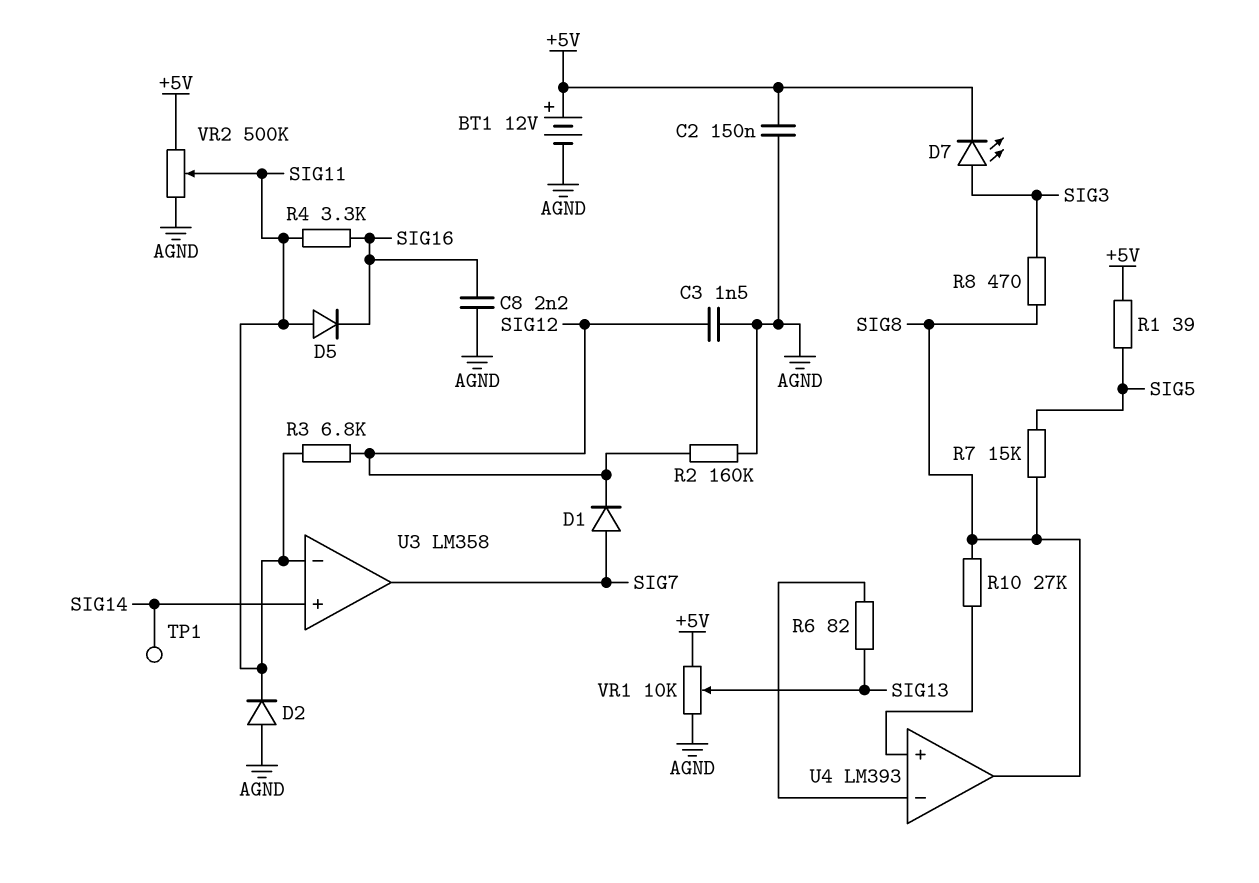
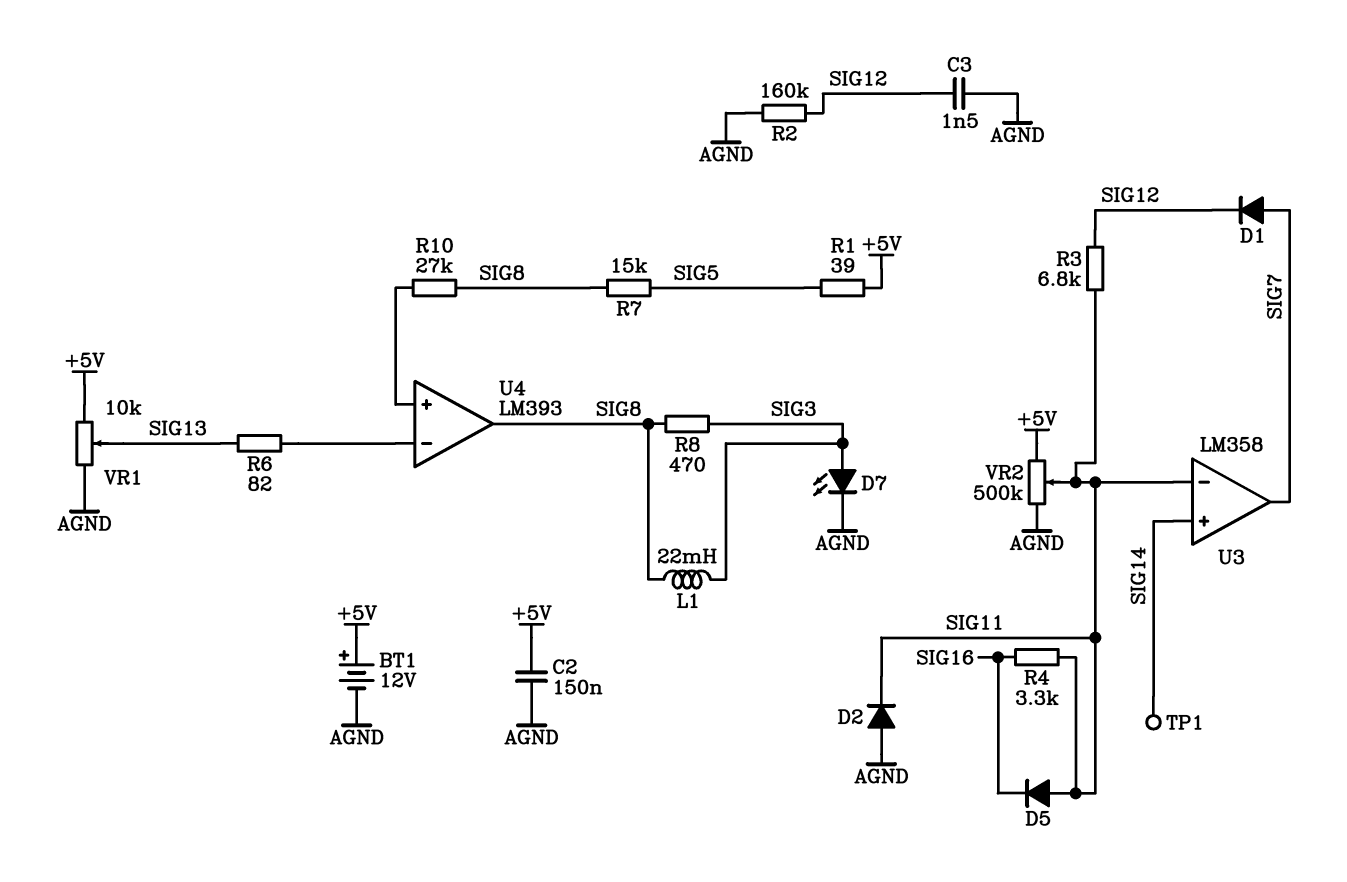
C8: 2.2nF (AGND, SIG16) -> none
D7: LED (A SIG3, K +5V) -> LED (A SIG3, K AGND)
L1: none -> 22mH (SIG3, SIG8)

